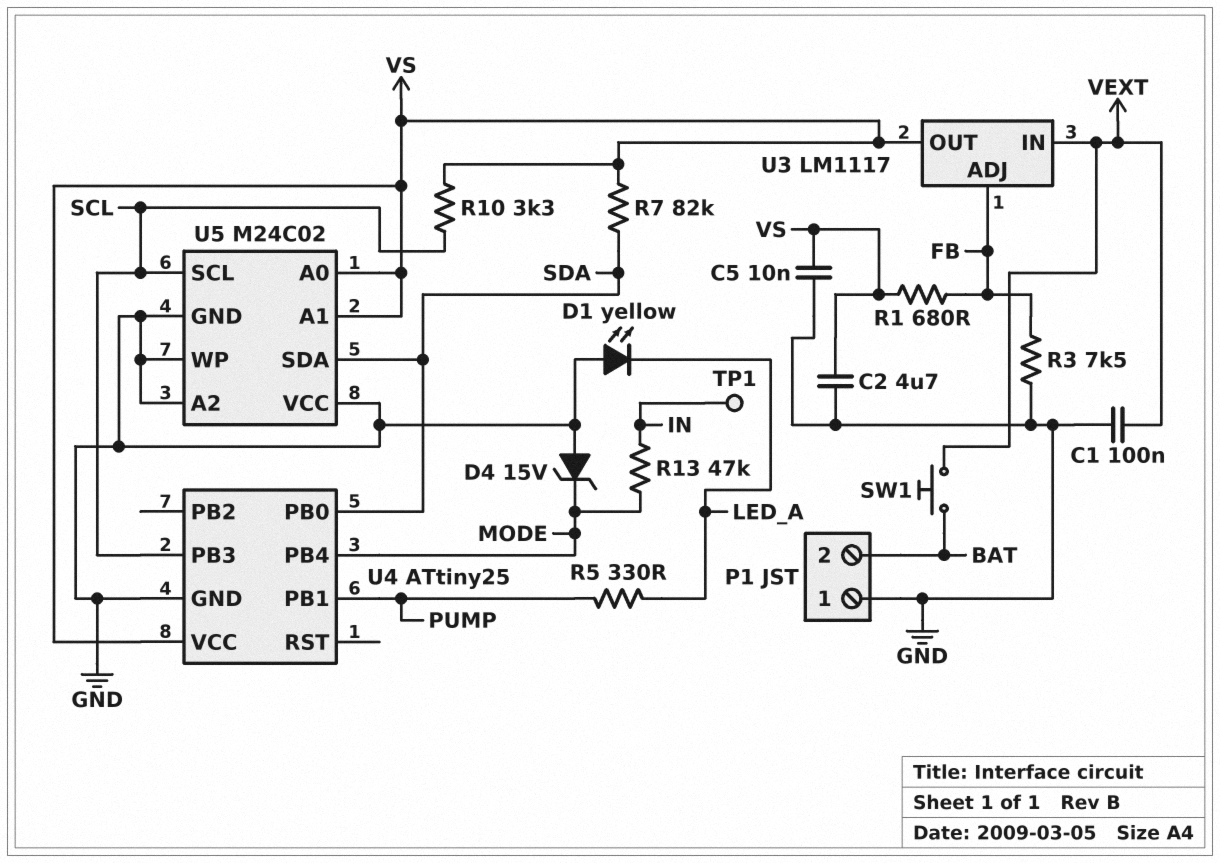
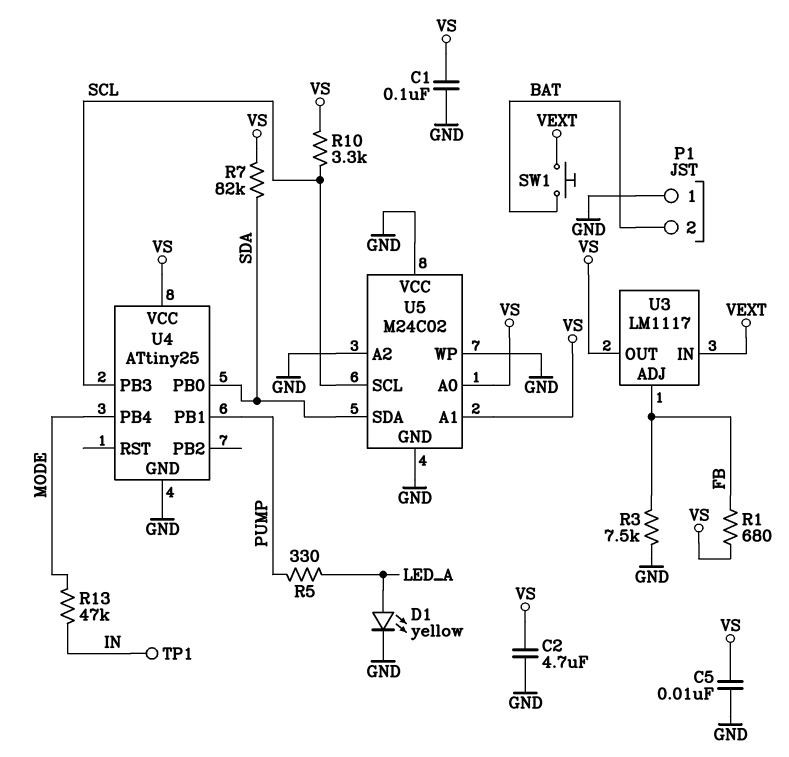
C1: 100nF (GND, VEXT) -> 100nF (GND, VS)
D1: LED yellow (A GND, K LED_A) -> LED yellow (A LED_A, K GND)
D4: zener 15V (A GND, K MODE) -> none

